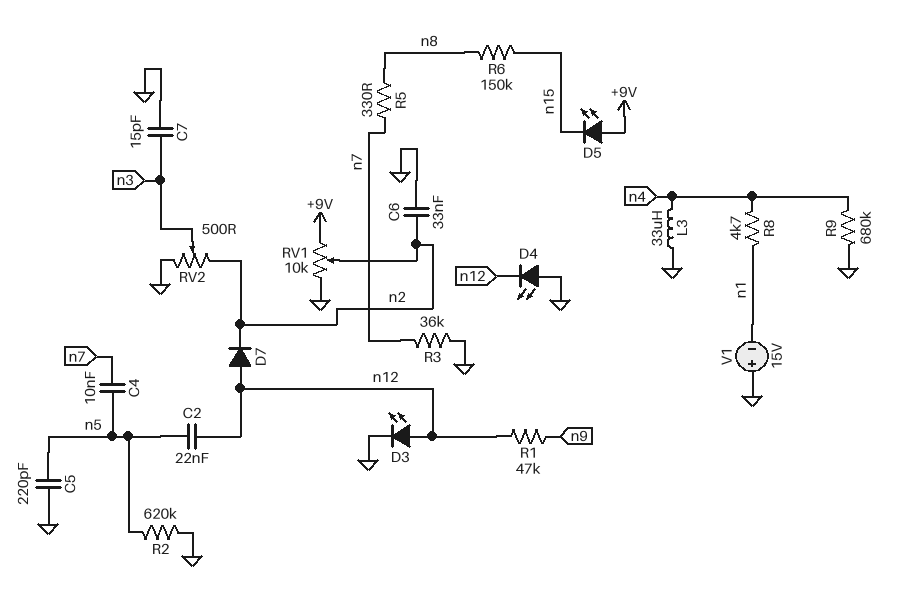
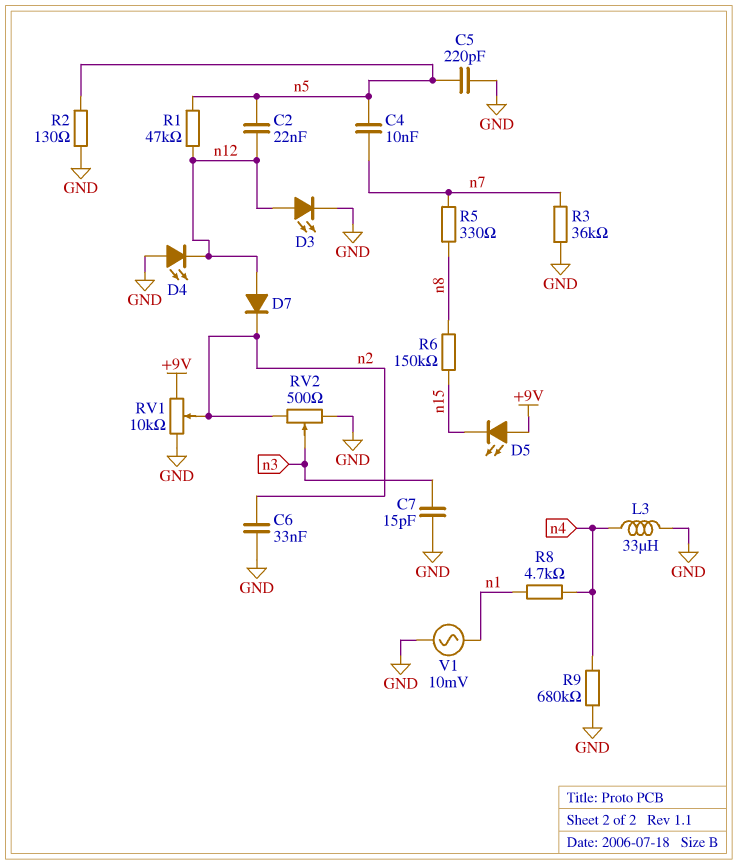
R1: 47k (n9, n12) -> 47k (n5, n12)
R2: 620k (GND, n5) -> 130 (GND, n5)
V1: 15V (plus GND, minus n1) -> AC 10mV (GND, n1)

